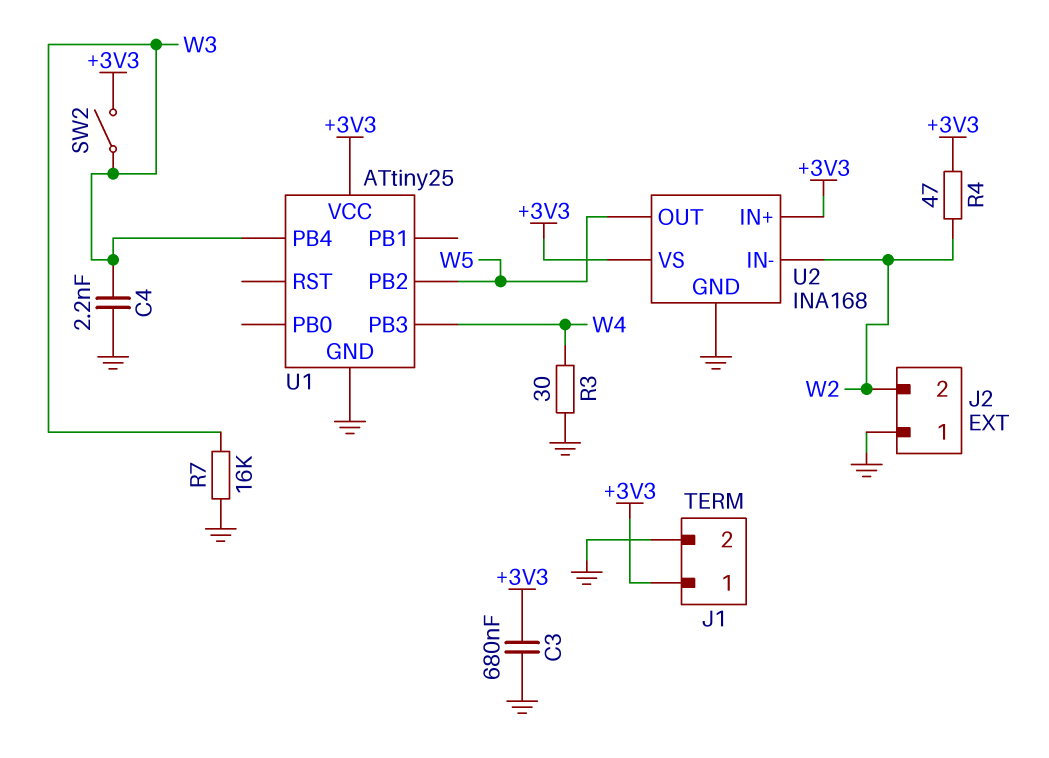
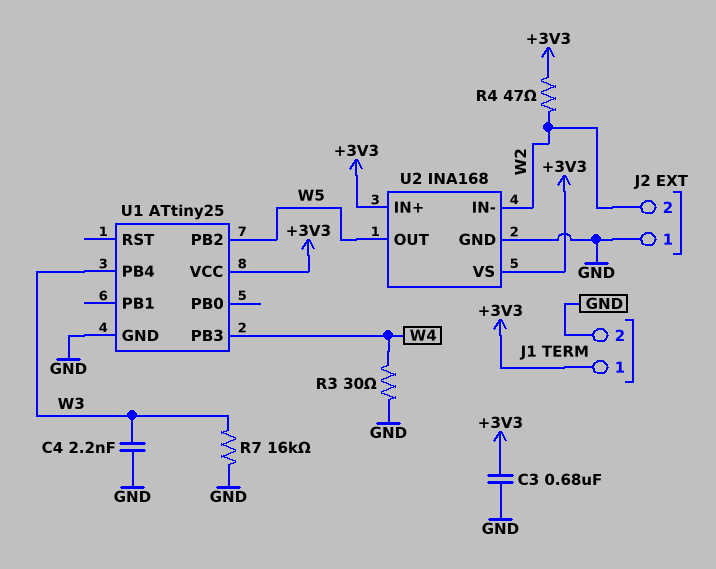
SW2: switch (+3V3, W3) -> none

